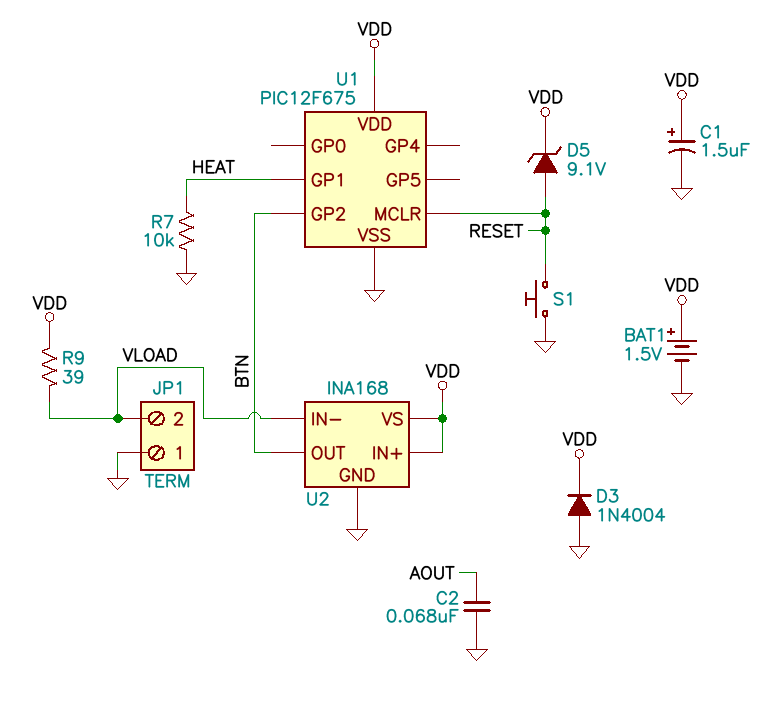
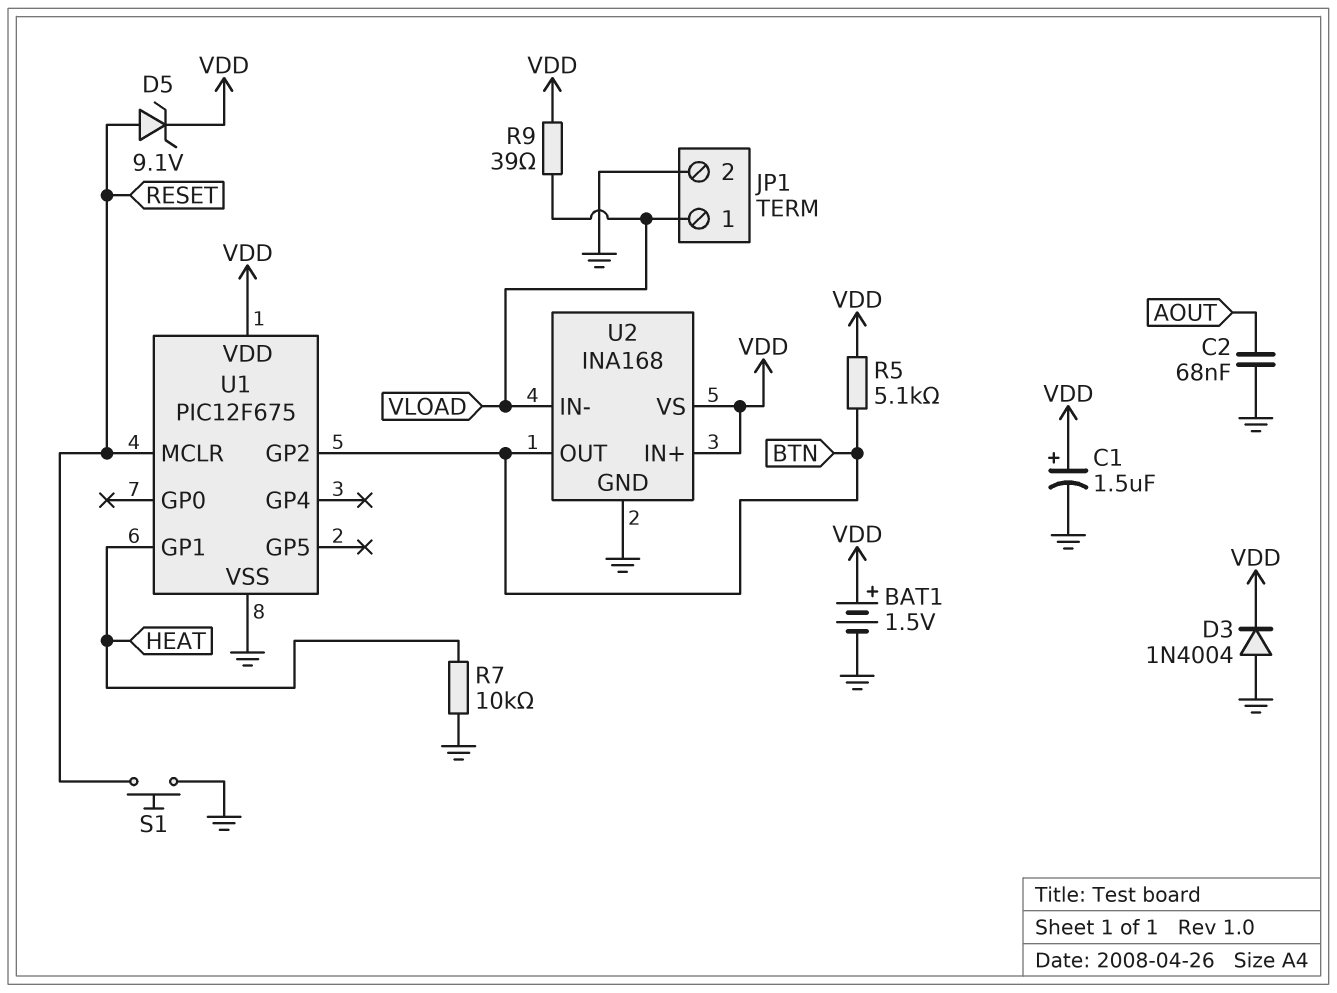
JP1 pin 1: GND -> VLOAD
JP1 pin 2: VLOAD -> GND
R5: none -> 5.1k (BTN, VDD)

